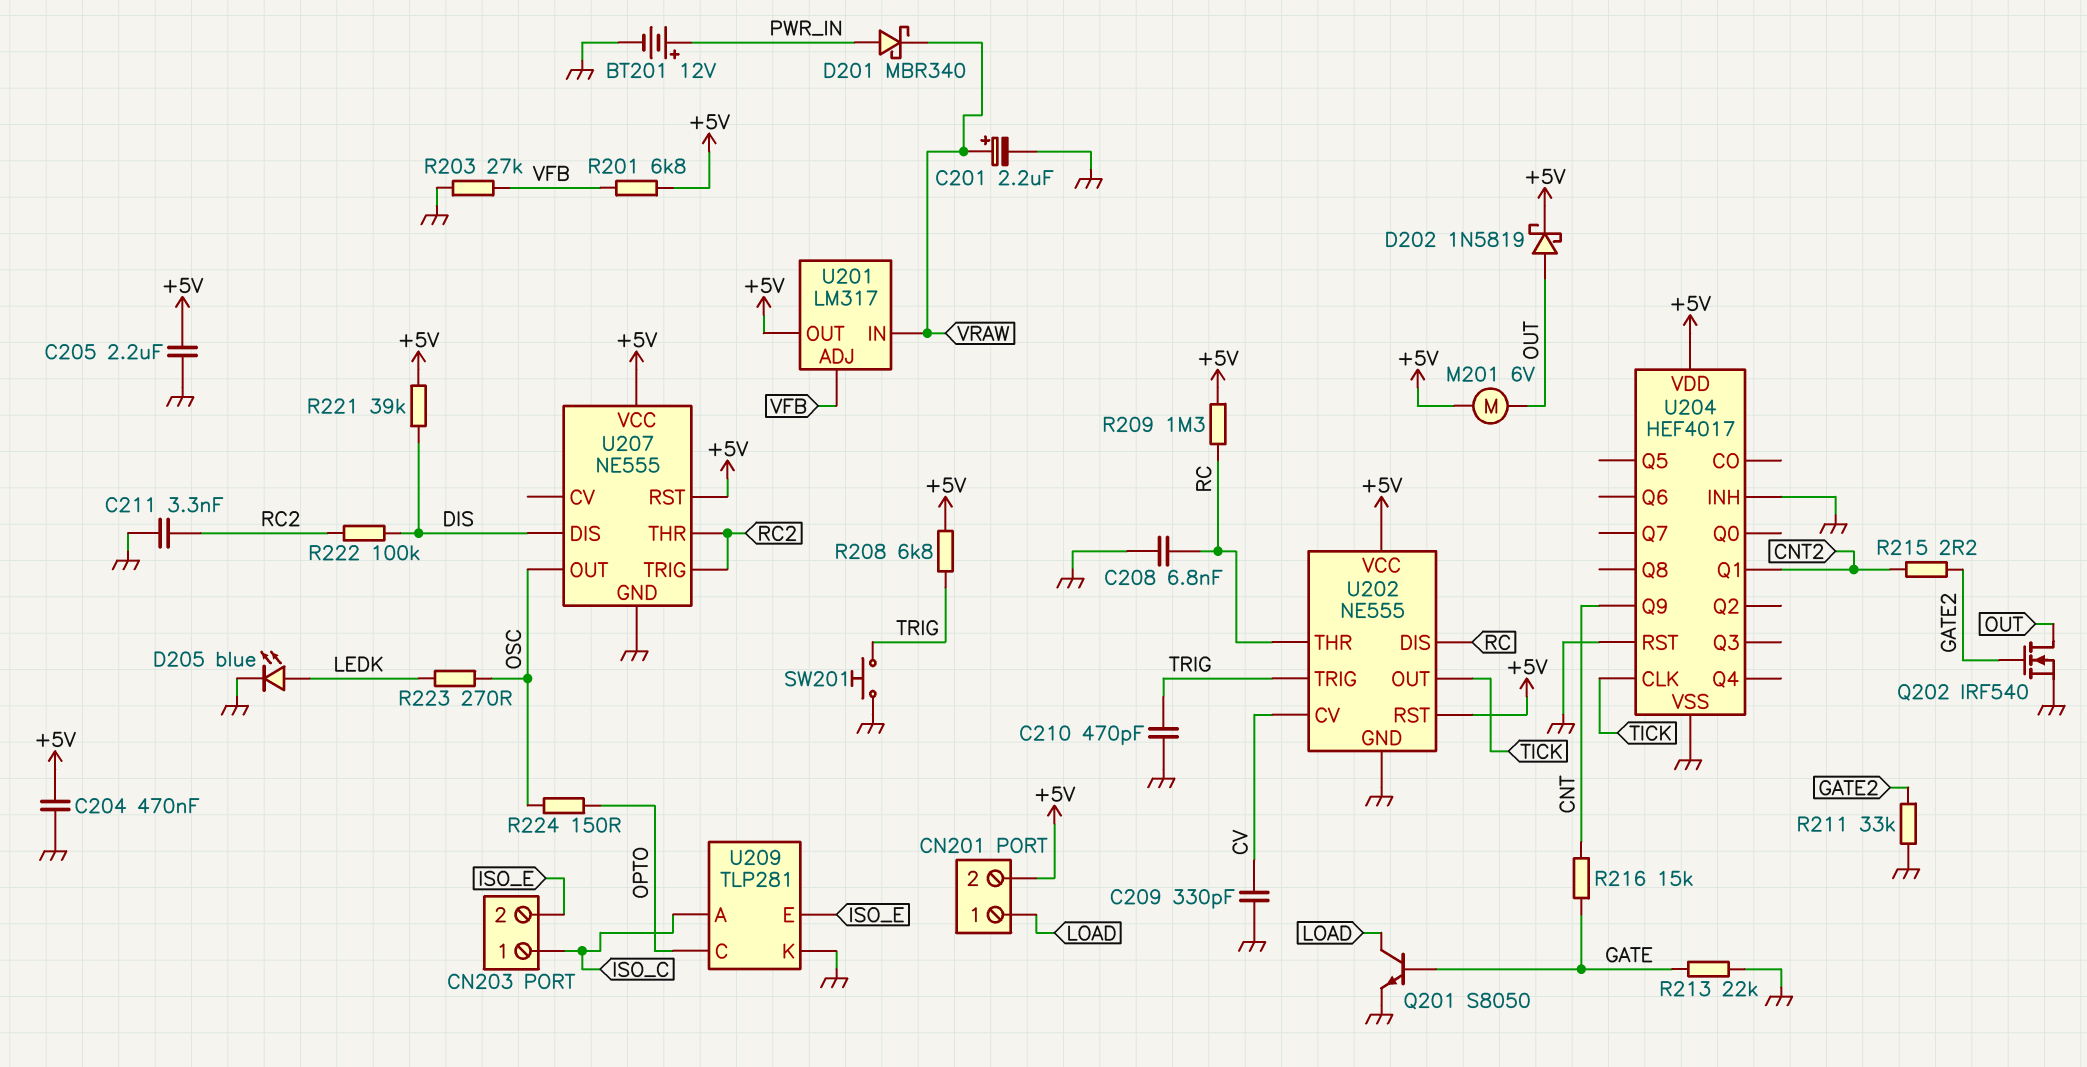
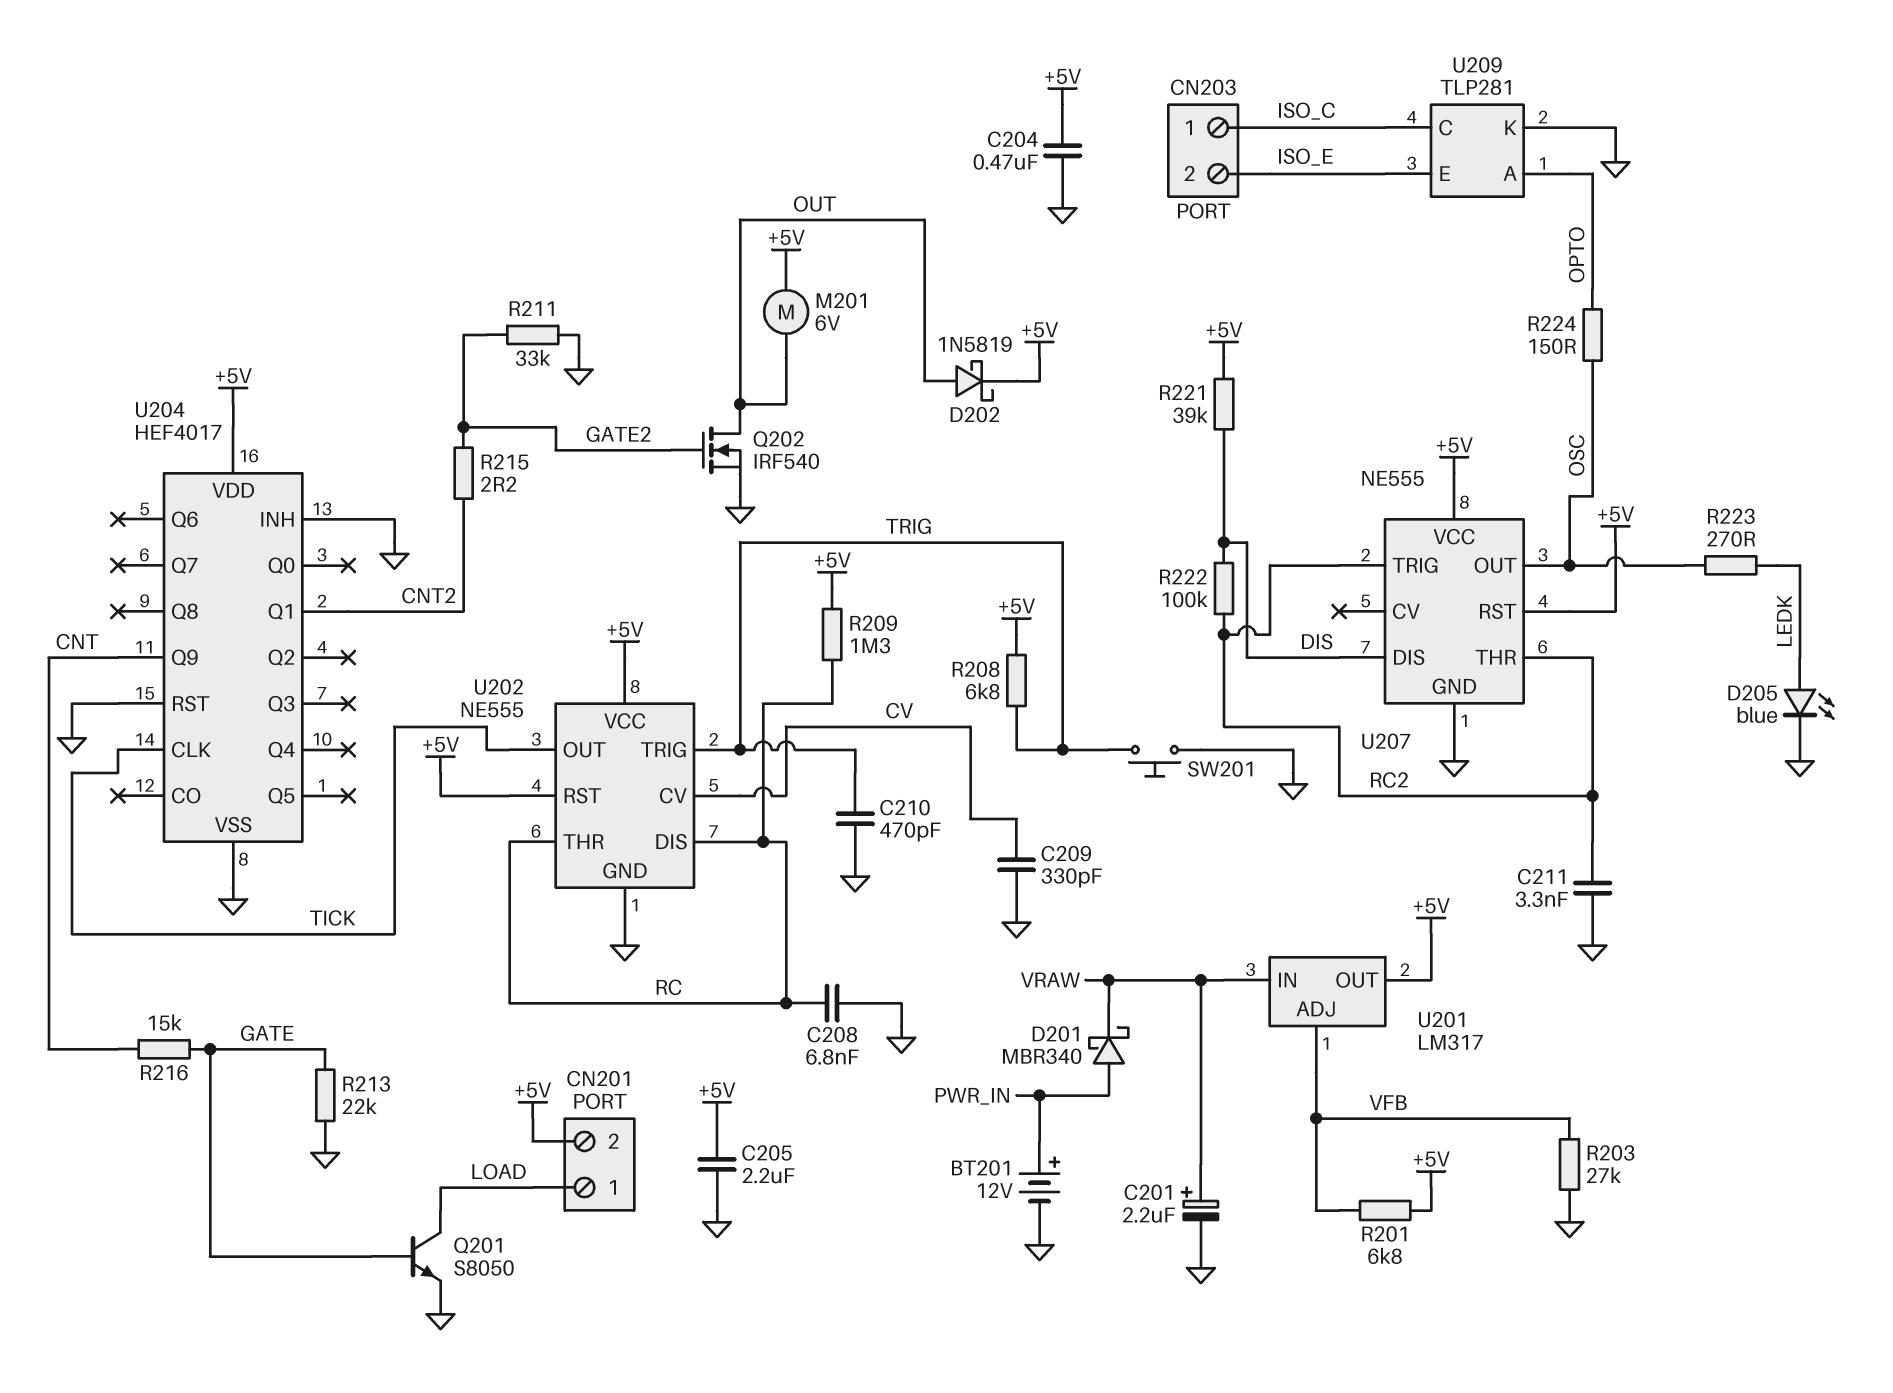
U209 pin A: ISO_C -> OPTO
U209 pin C: OPTO -> ISO_C

